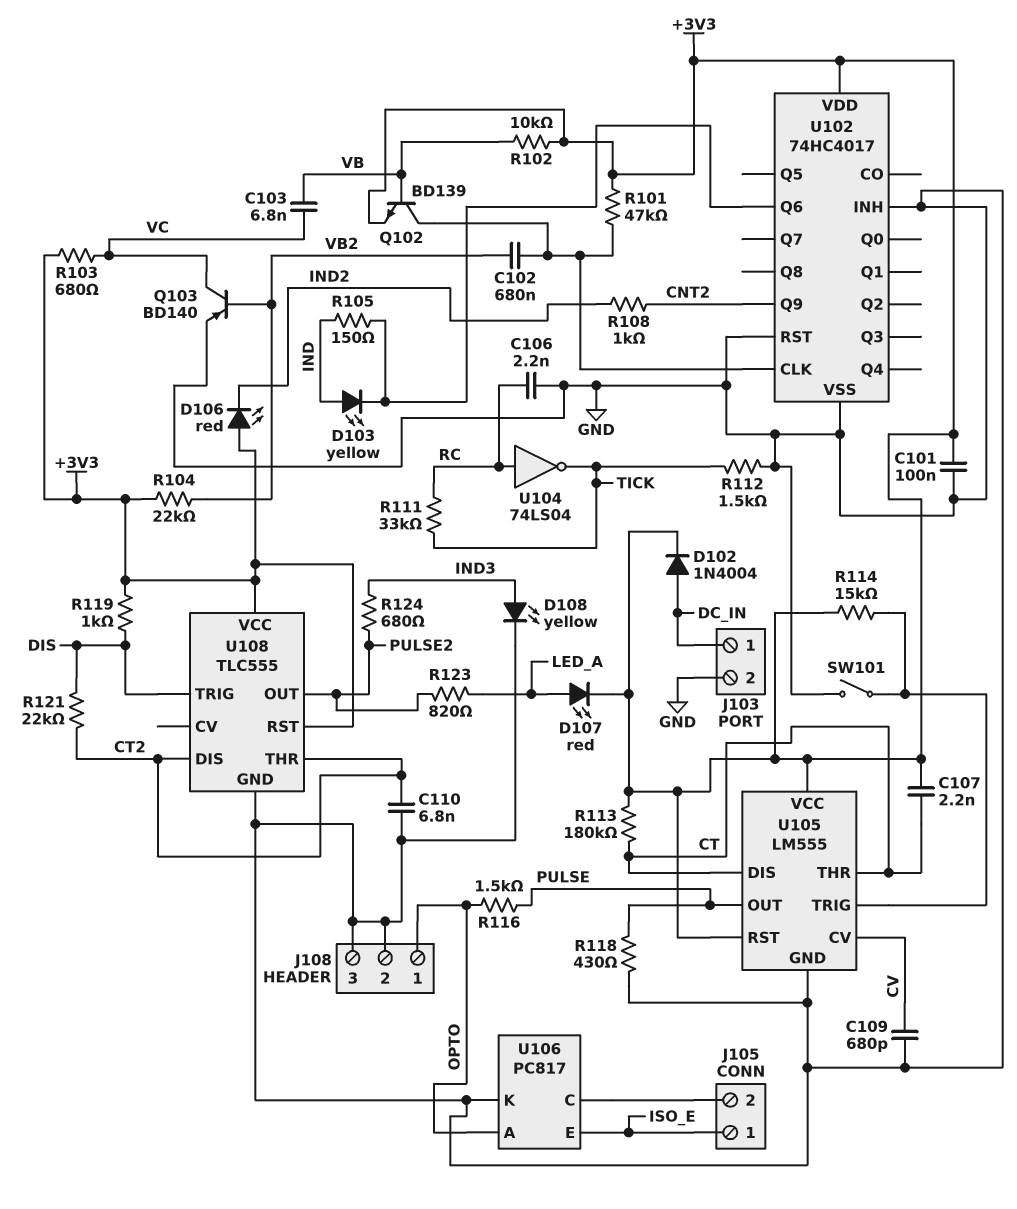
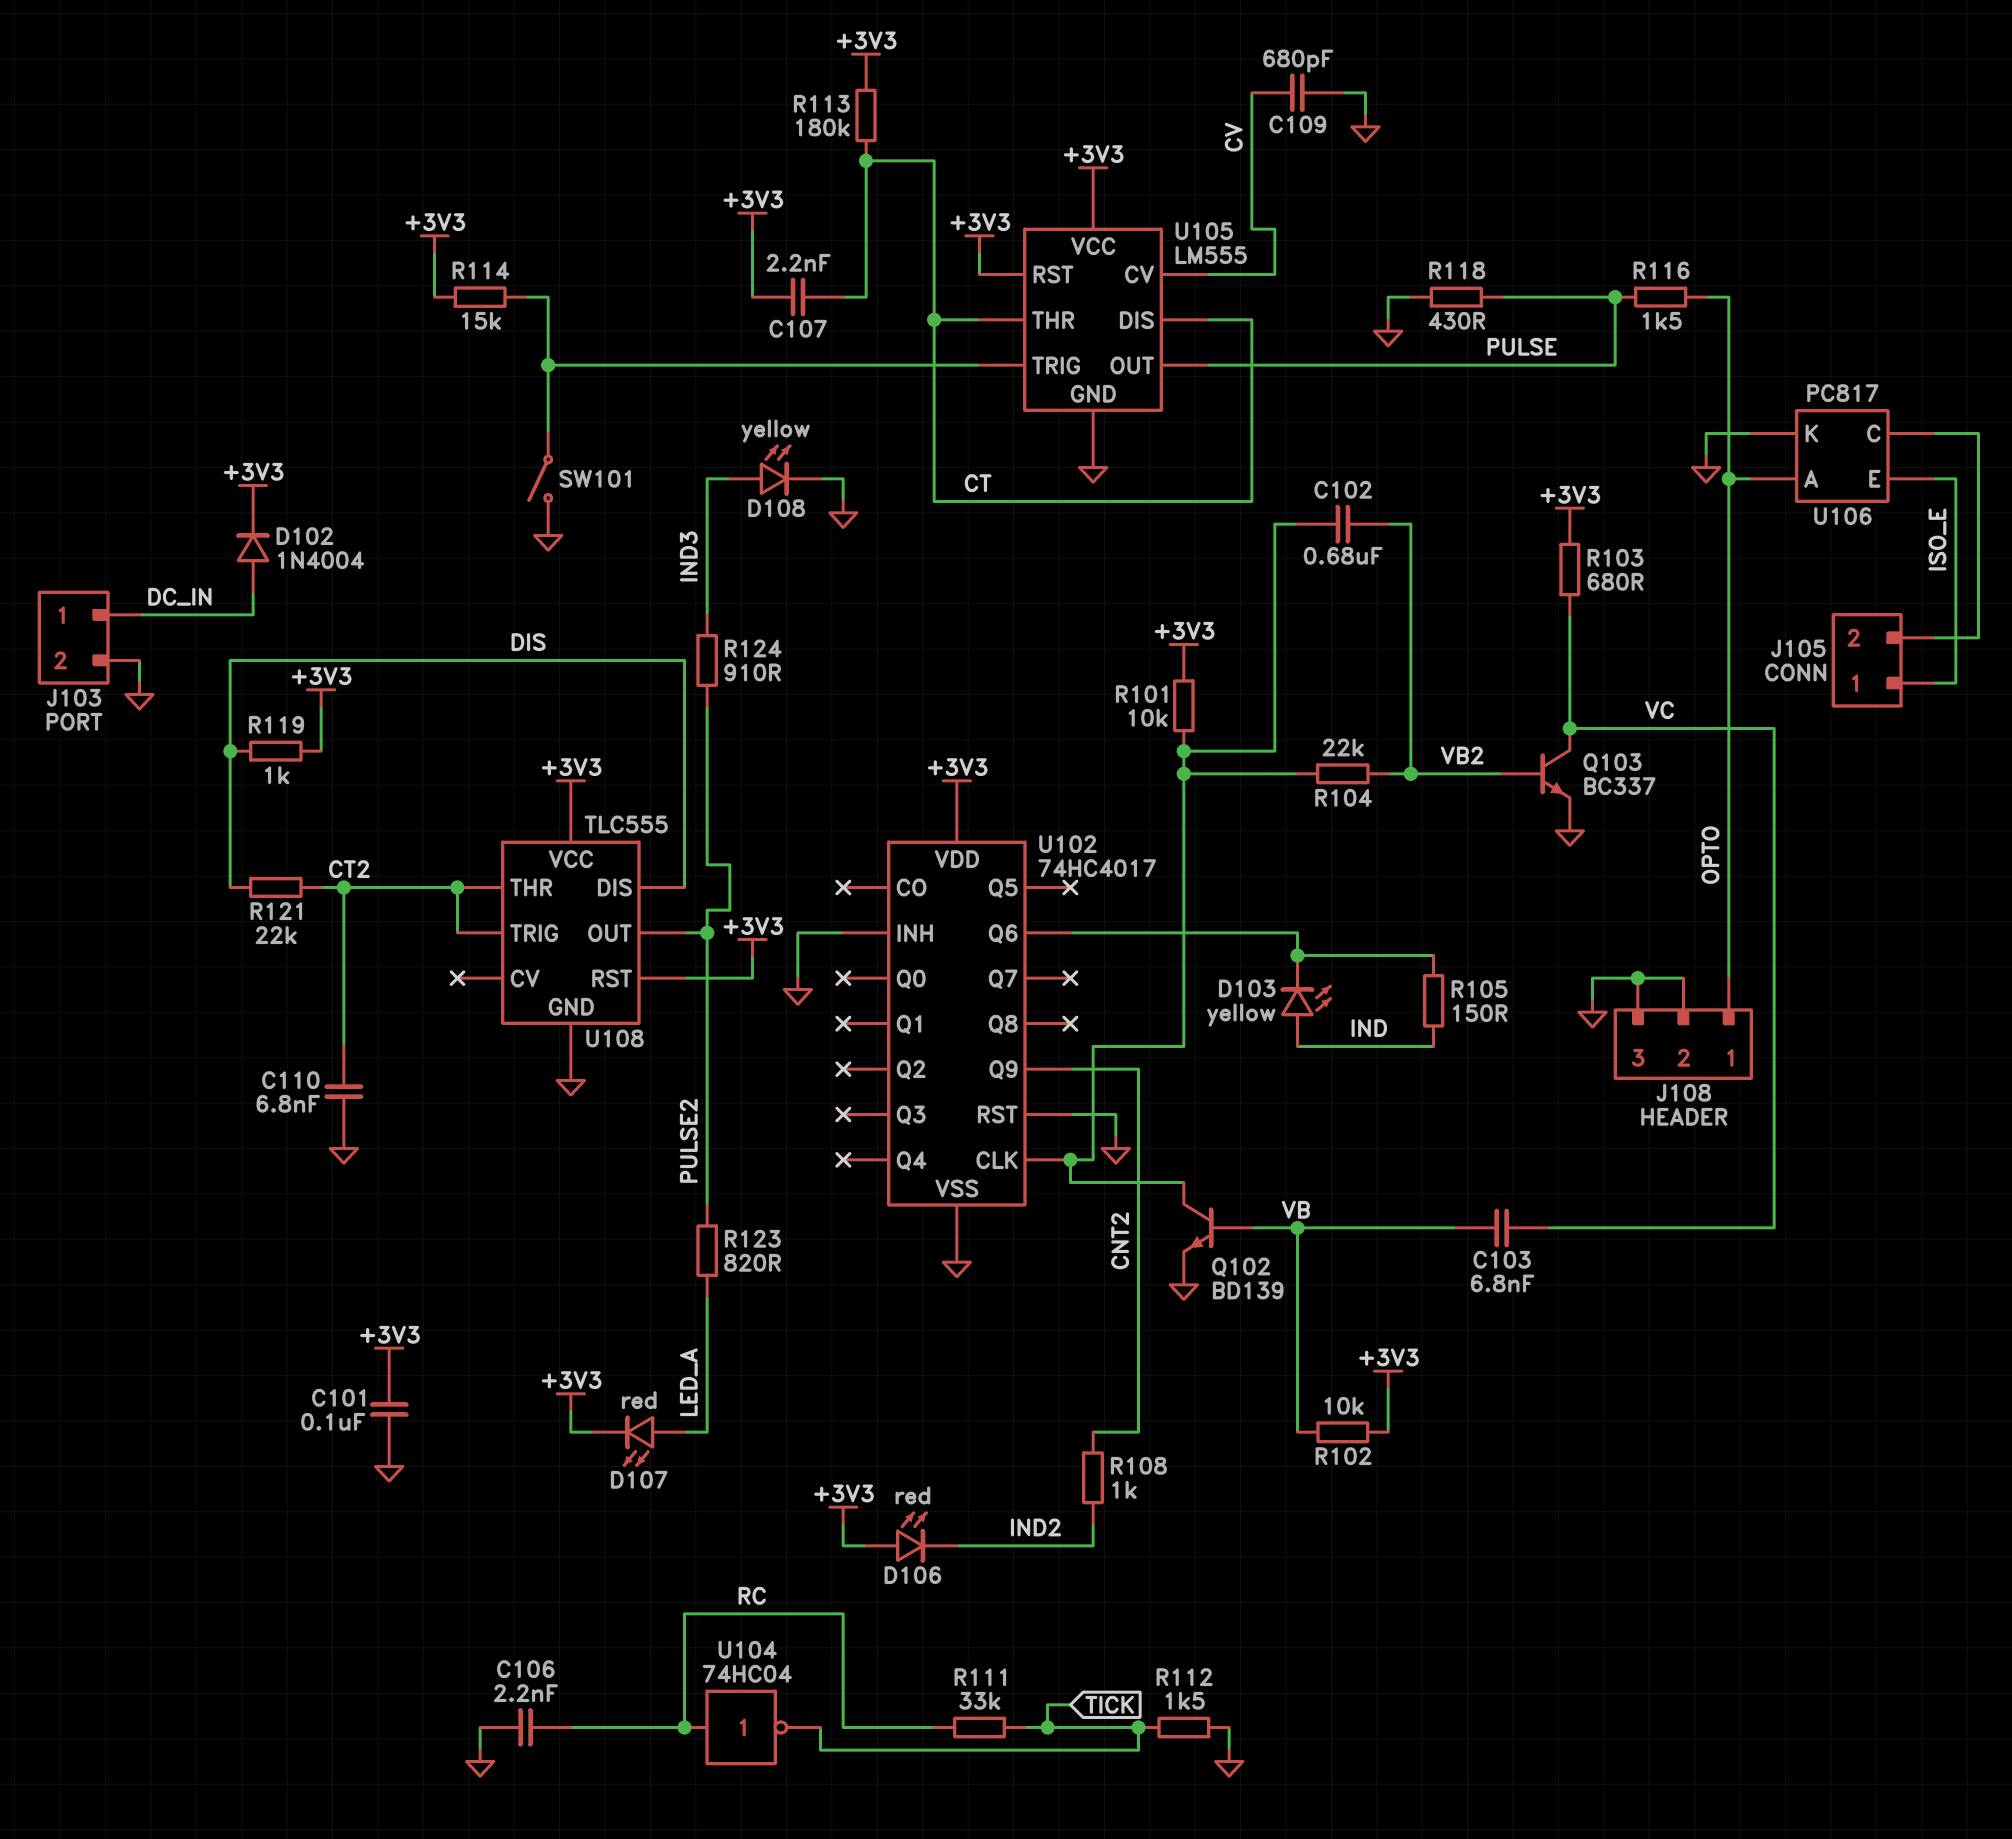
Q102: NPN BD139 (B VB, C U102/CLK, E +3V3) -> NPN BD139 (B VB, C U102/CLK, E GND)
Q103: PNP BD140 (B VB2, C VC, E GND) -> NPN BC337 (B VB2, C VC, E GND)
R101: 47k (+3V3, U102/CLK) -> 10k (+3V3, U102/CLK)
R104: 22k (+3V3, VB2) -> 22k (U102/CLK, VB2)
R124: 680 (IND3, PULSE2) -> 910 (IND3, PULSE2)
U104: NOT 74LS04 (in RC, out TICK) -> NOT 74HC04 (in RC, out TICK)
U108 pin DIS: CT2 -> DIS
U108 pin TRIG: DIS -> CT2

